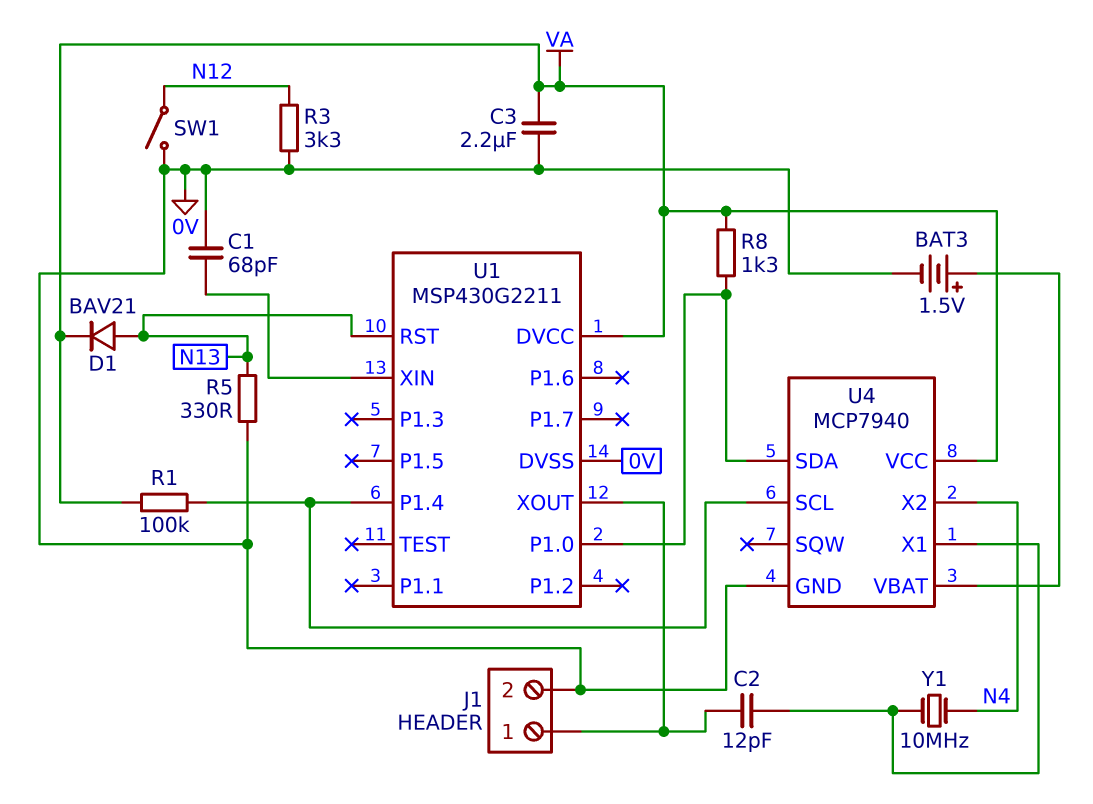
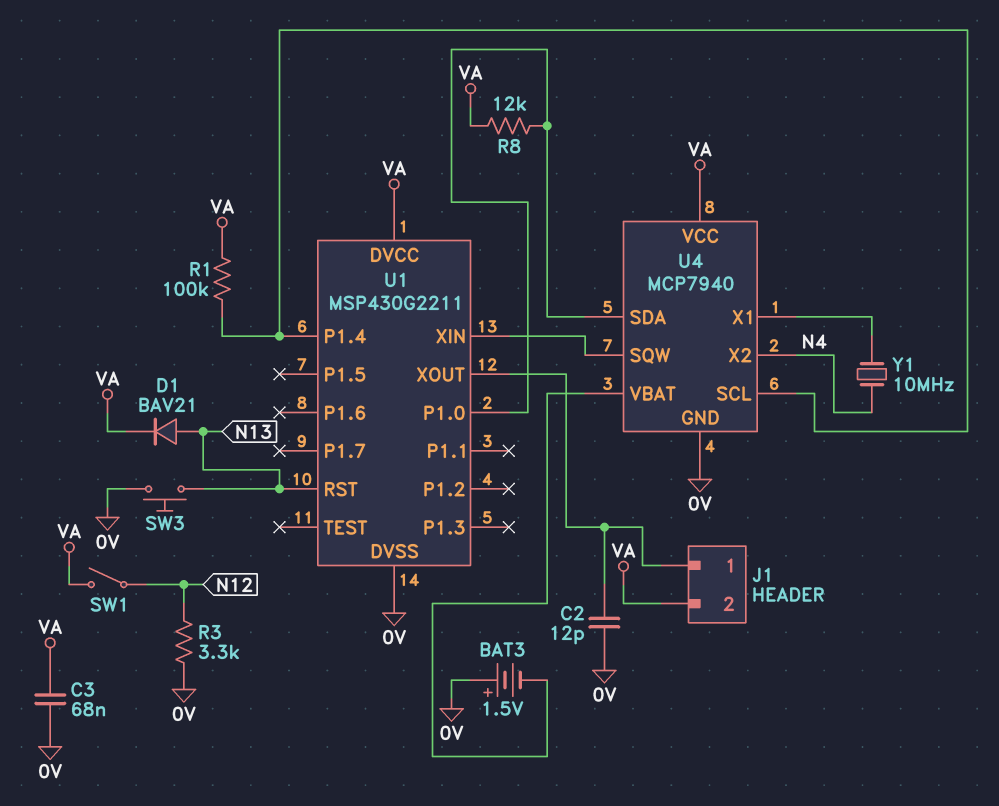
BAT3: 1.5V (plus U4/VBAT, minus 0V) -> 1.5V (plus 0V, minus U4/VBAT)
C1: 68pF (0V, U1/XIN) -> none
C2: 12pF (J1/1, U4/X1) -> 12pF (0V, J1/1)
C3: 2.2uF (0V, VA) -> 68nF (0V, VA)
J1 pin 2: 0V -> VA
R5: 330 (0V, N13) -> none
R8: 1.3k (U1/P1.0, VA) -> 12k (U1/P1.0, VA)
SW1: switch (0V, N12) -> switch (N12, VA)
SW3: none -> button (0V, N13)
U4 pin SQW: none -> U1/XIN

